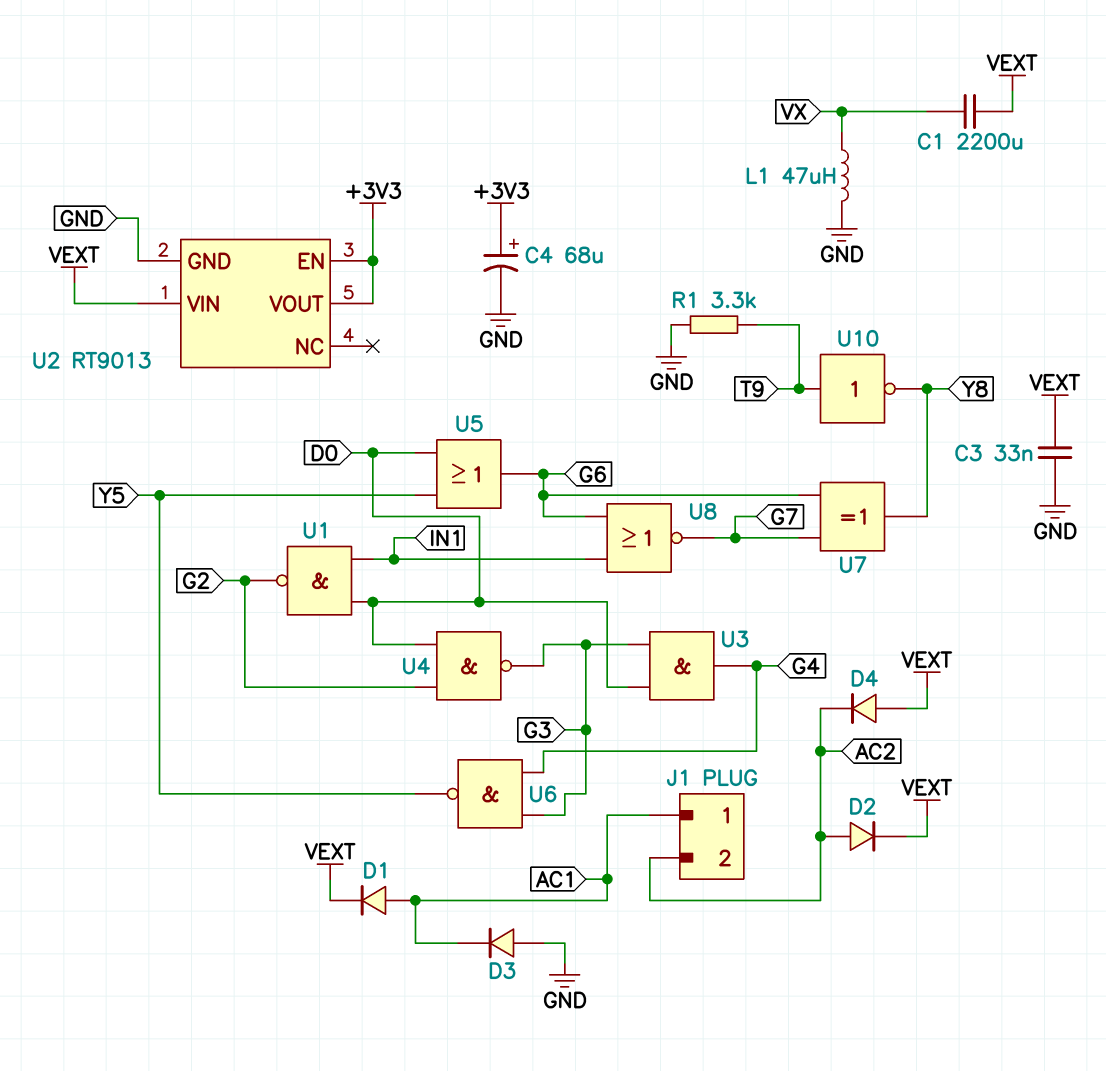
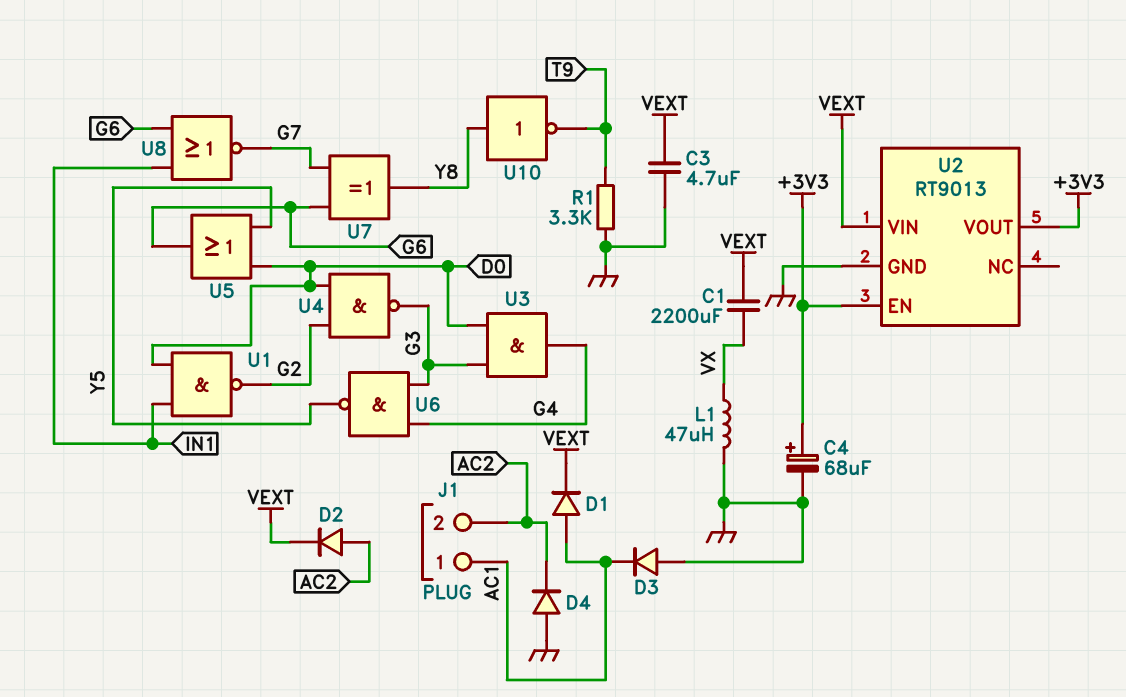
C3: 33nF (GND, VEXT) -> 4.7uF (GND, VEXT)
D4: diode (A VEXT, K AC2) -> diode (A GND, K AC2)
U10: NOT (in T9, out Y8) -> NOT (in Y8, out T9)

